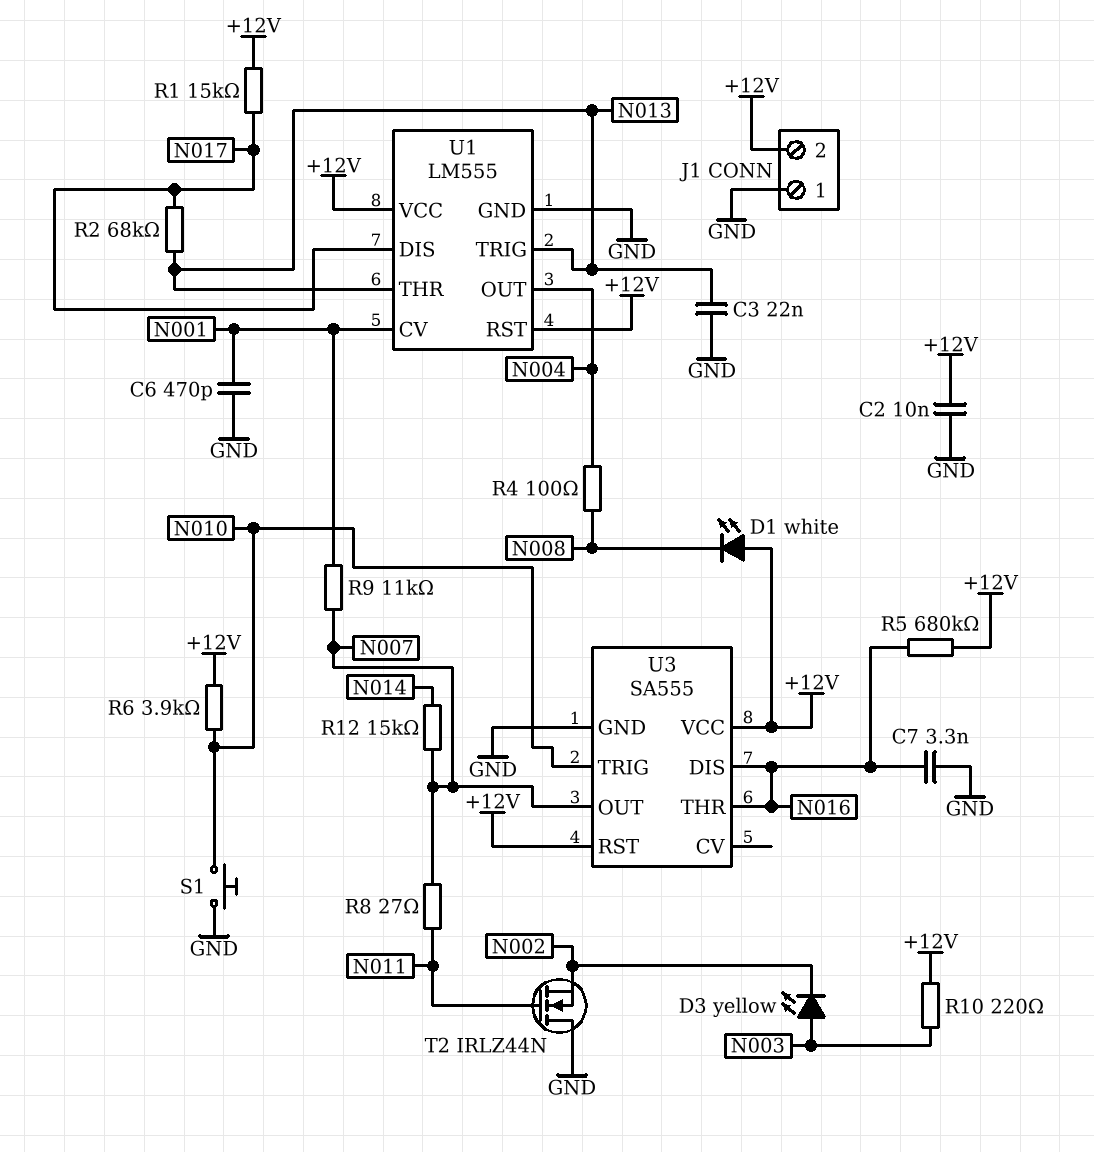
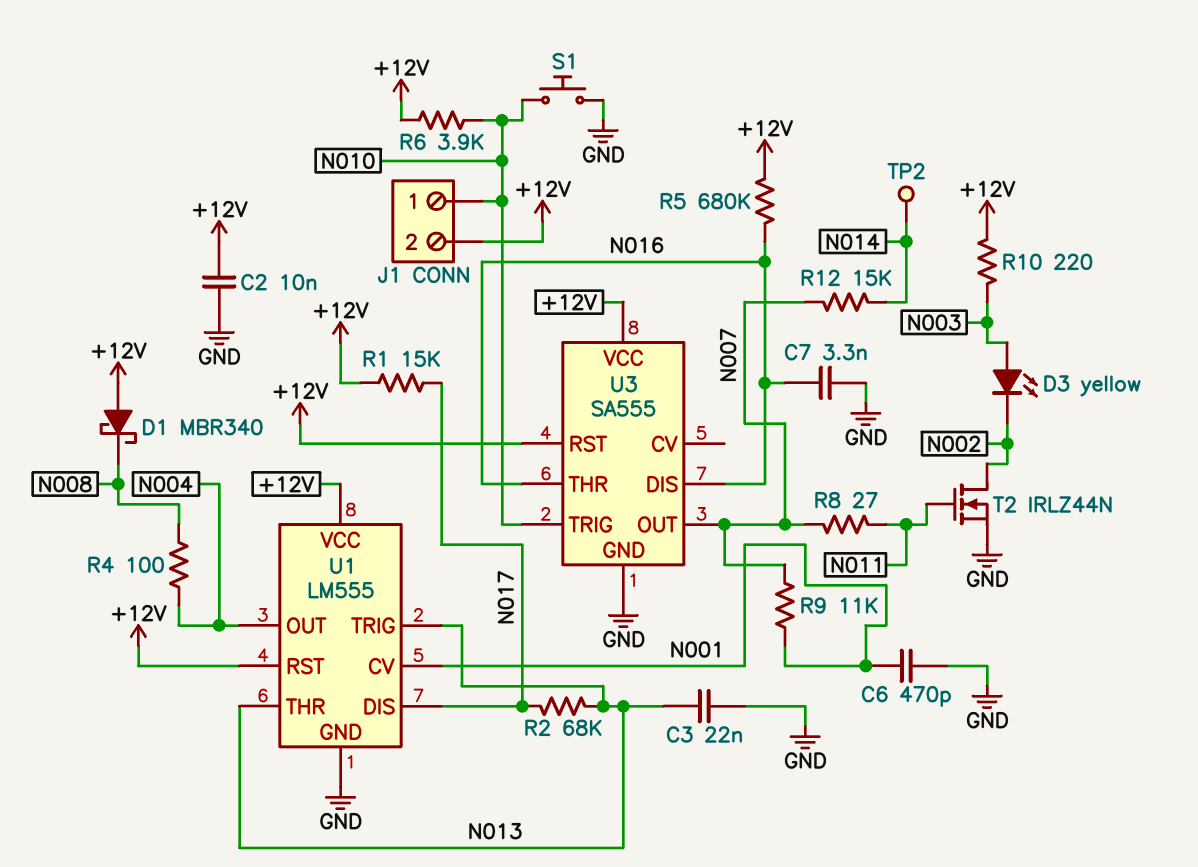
D1: LED white (A +12V, K N008) -> schottky MBR340 (A +12V, K N008)
J1 pin 1: GND -> N010
T2: NMOS IRLZ44N (G N011, D GND, S N002) -> NMOS IRLZ44N (G N011, D N002, S GND)
TP2: none -> test point (N014)

